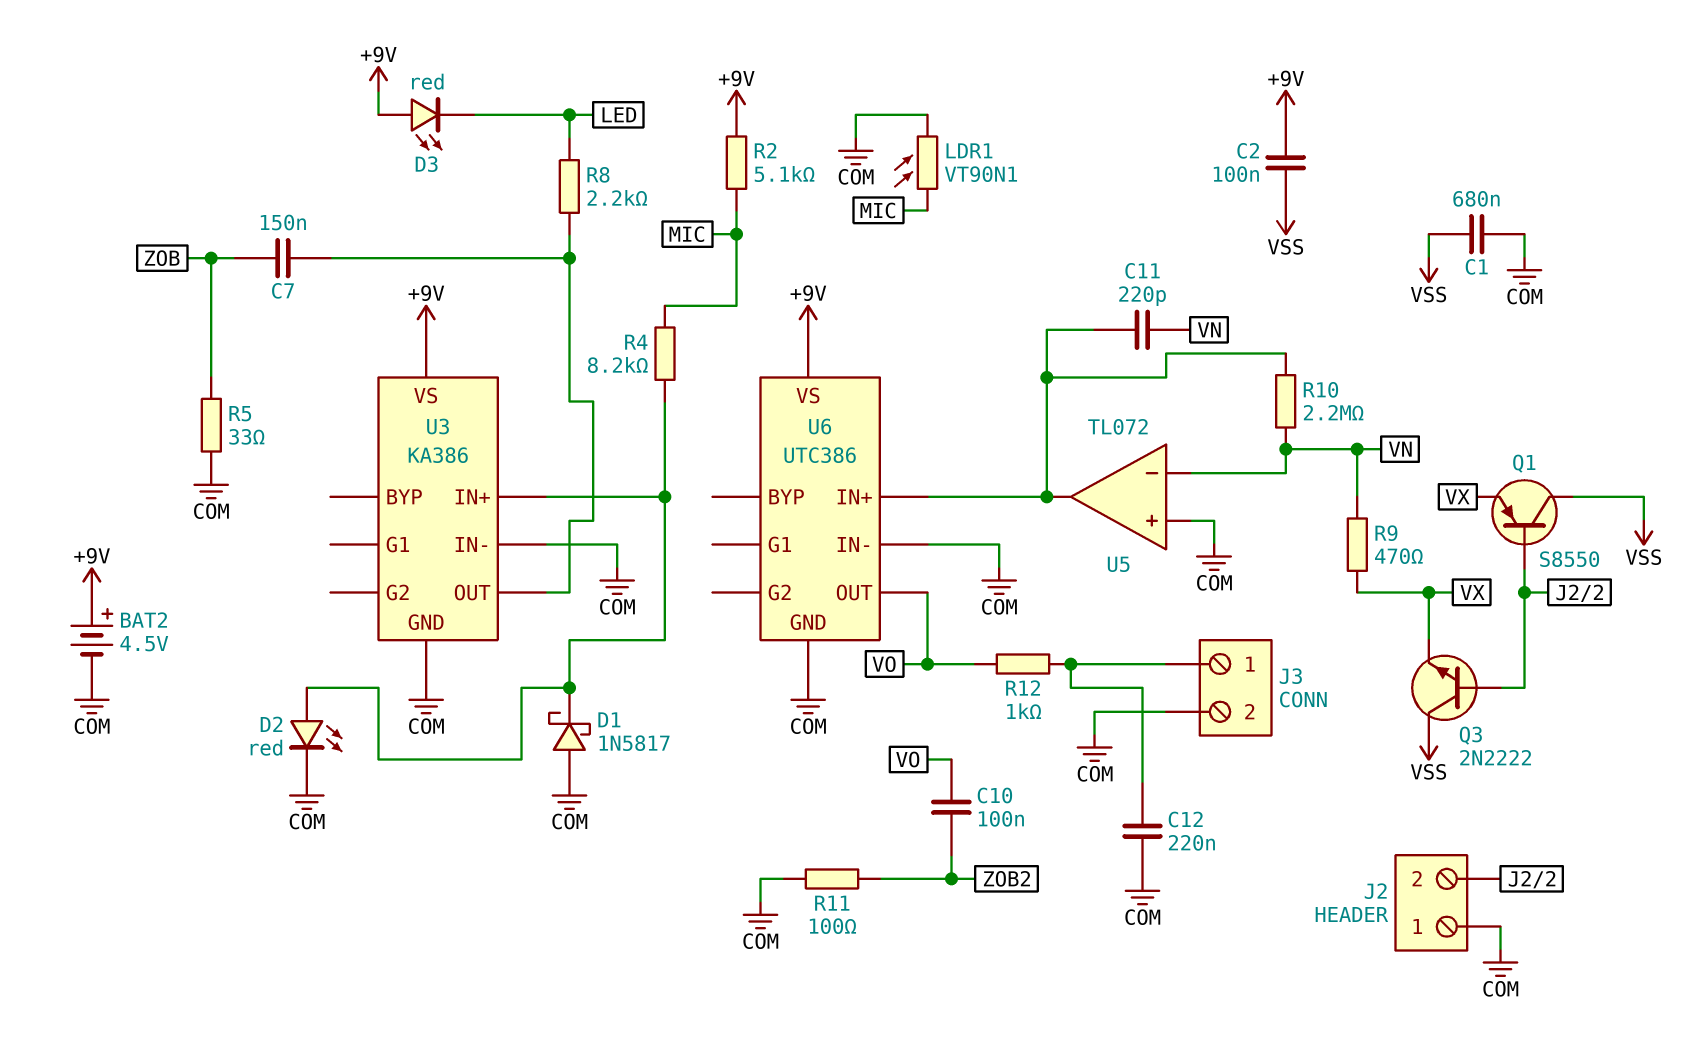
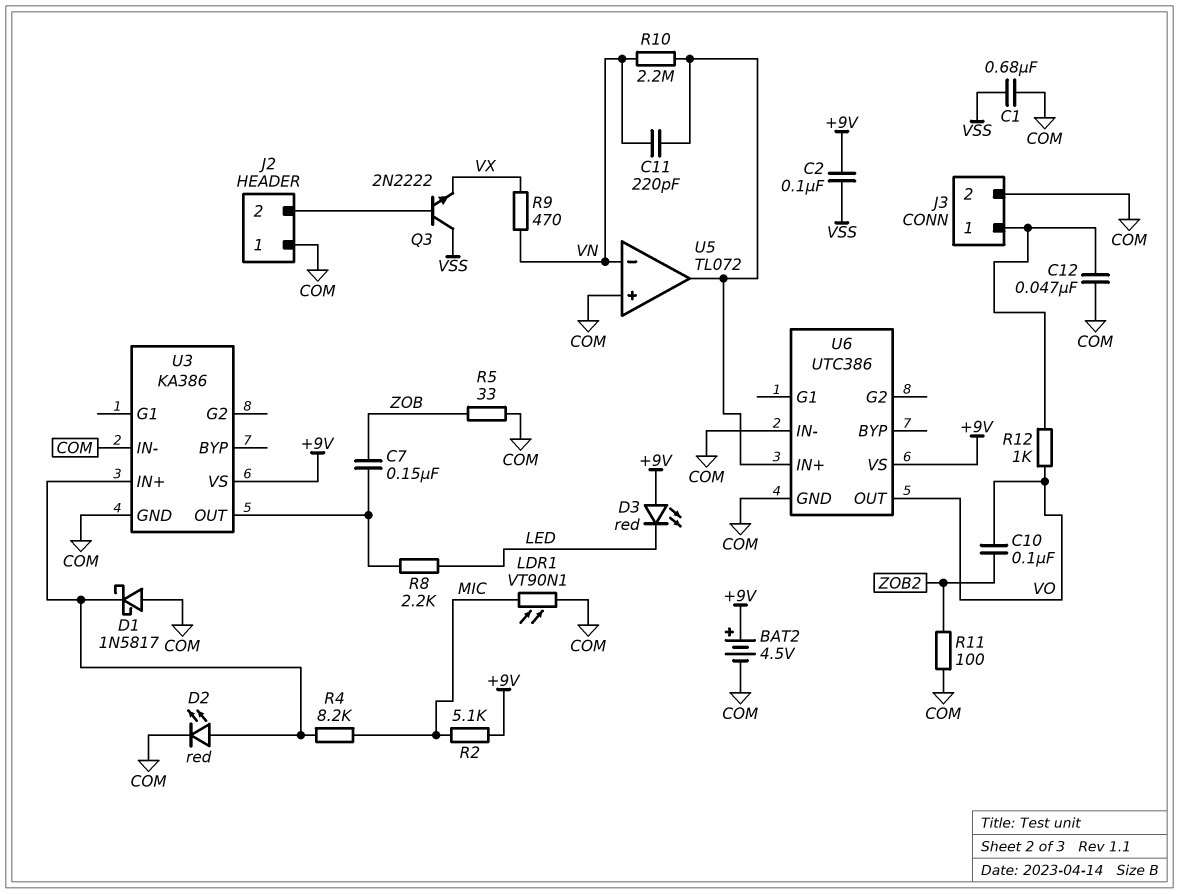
C12: 220nF (COM, J3/1) -> 47nF (COM, J3/1)
Q1: PNP S8550 (B J2/2, C VSS, E VX) -> none

